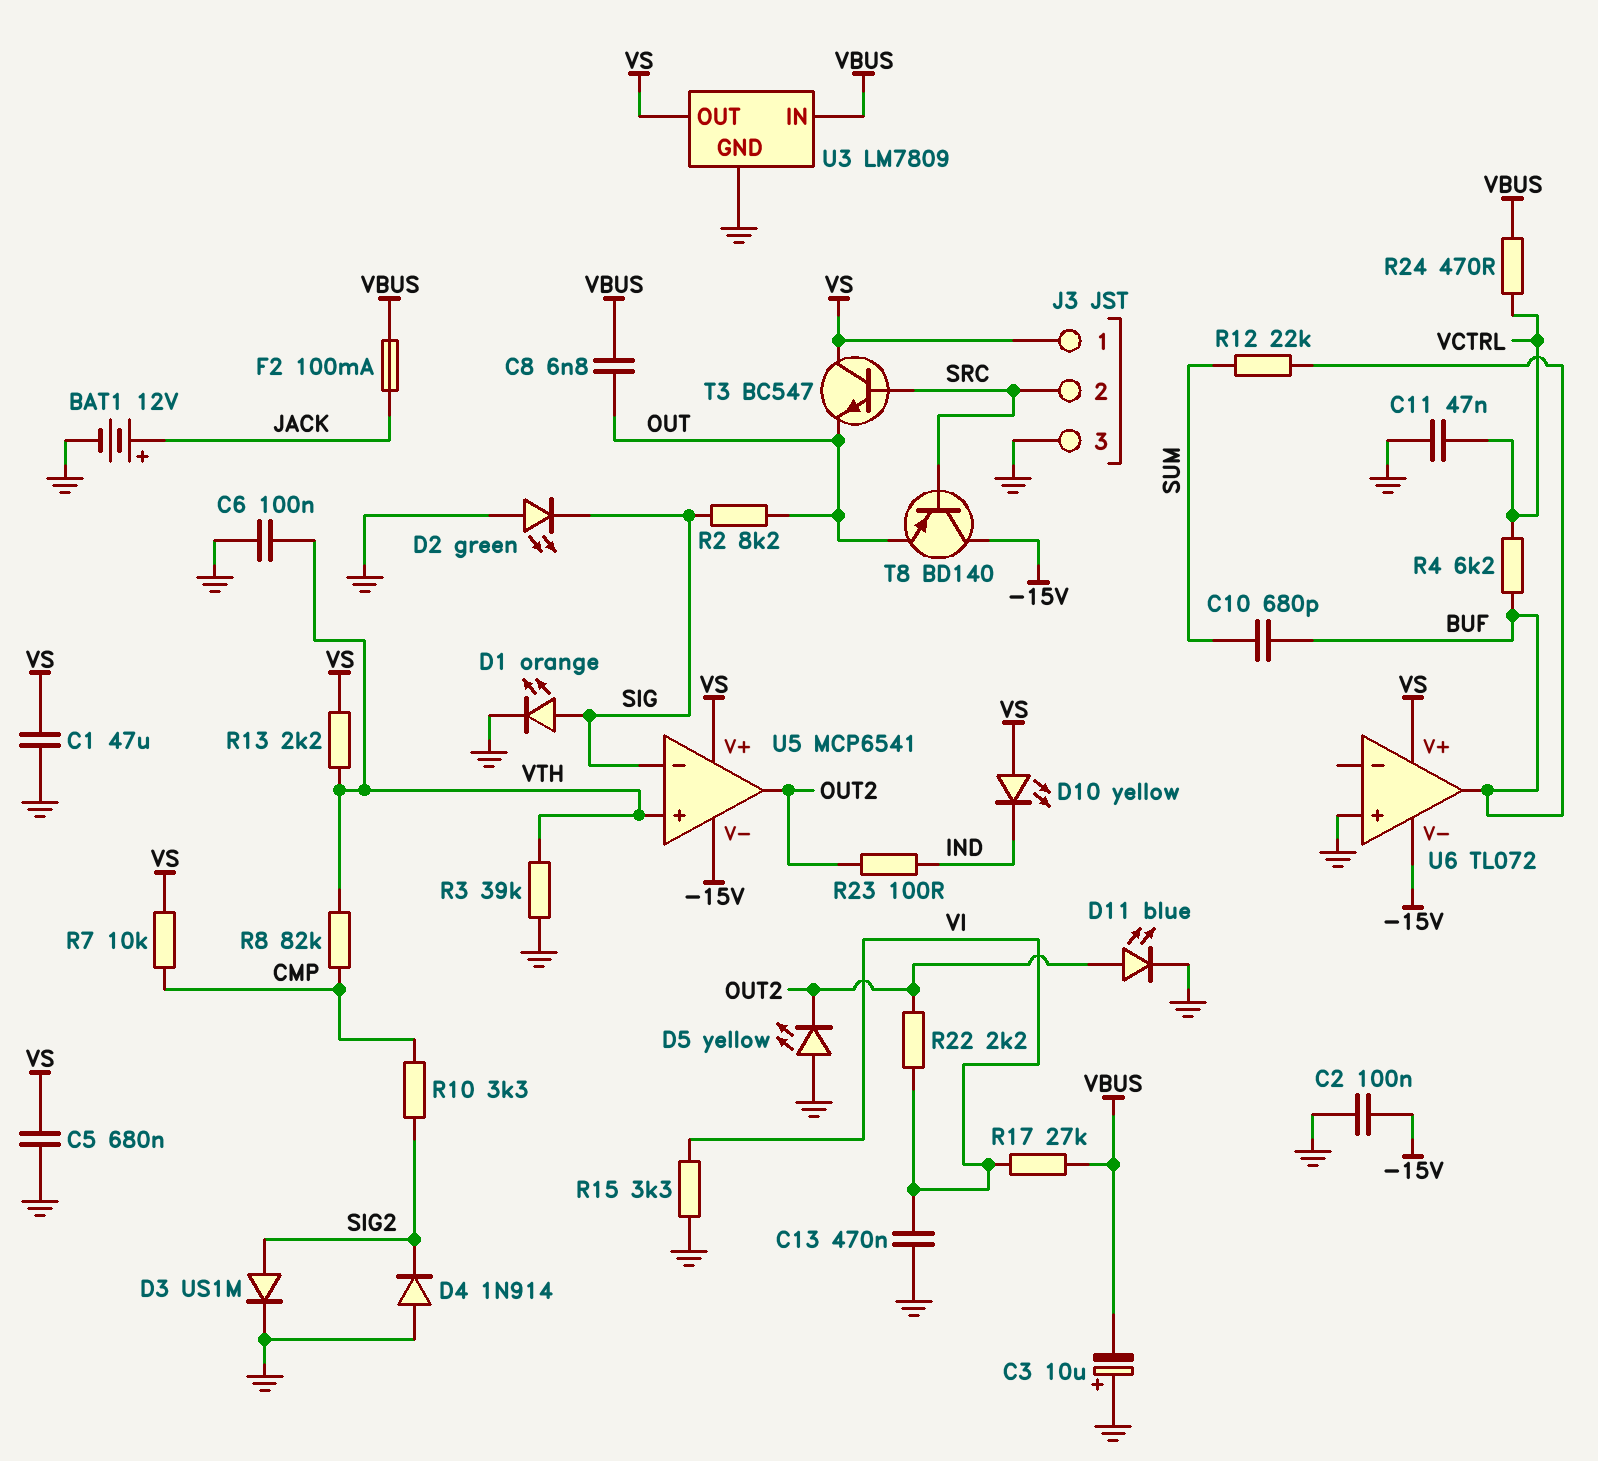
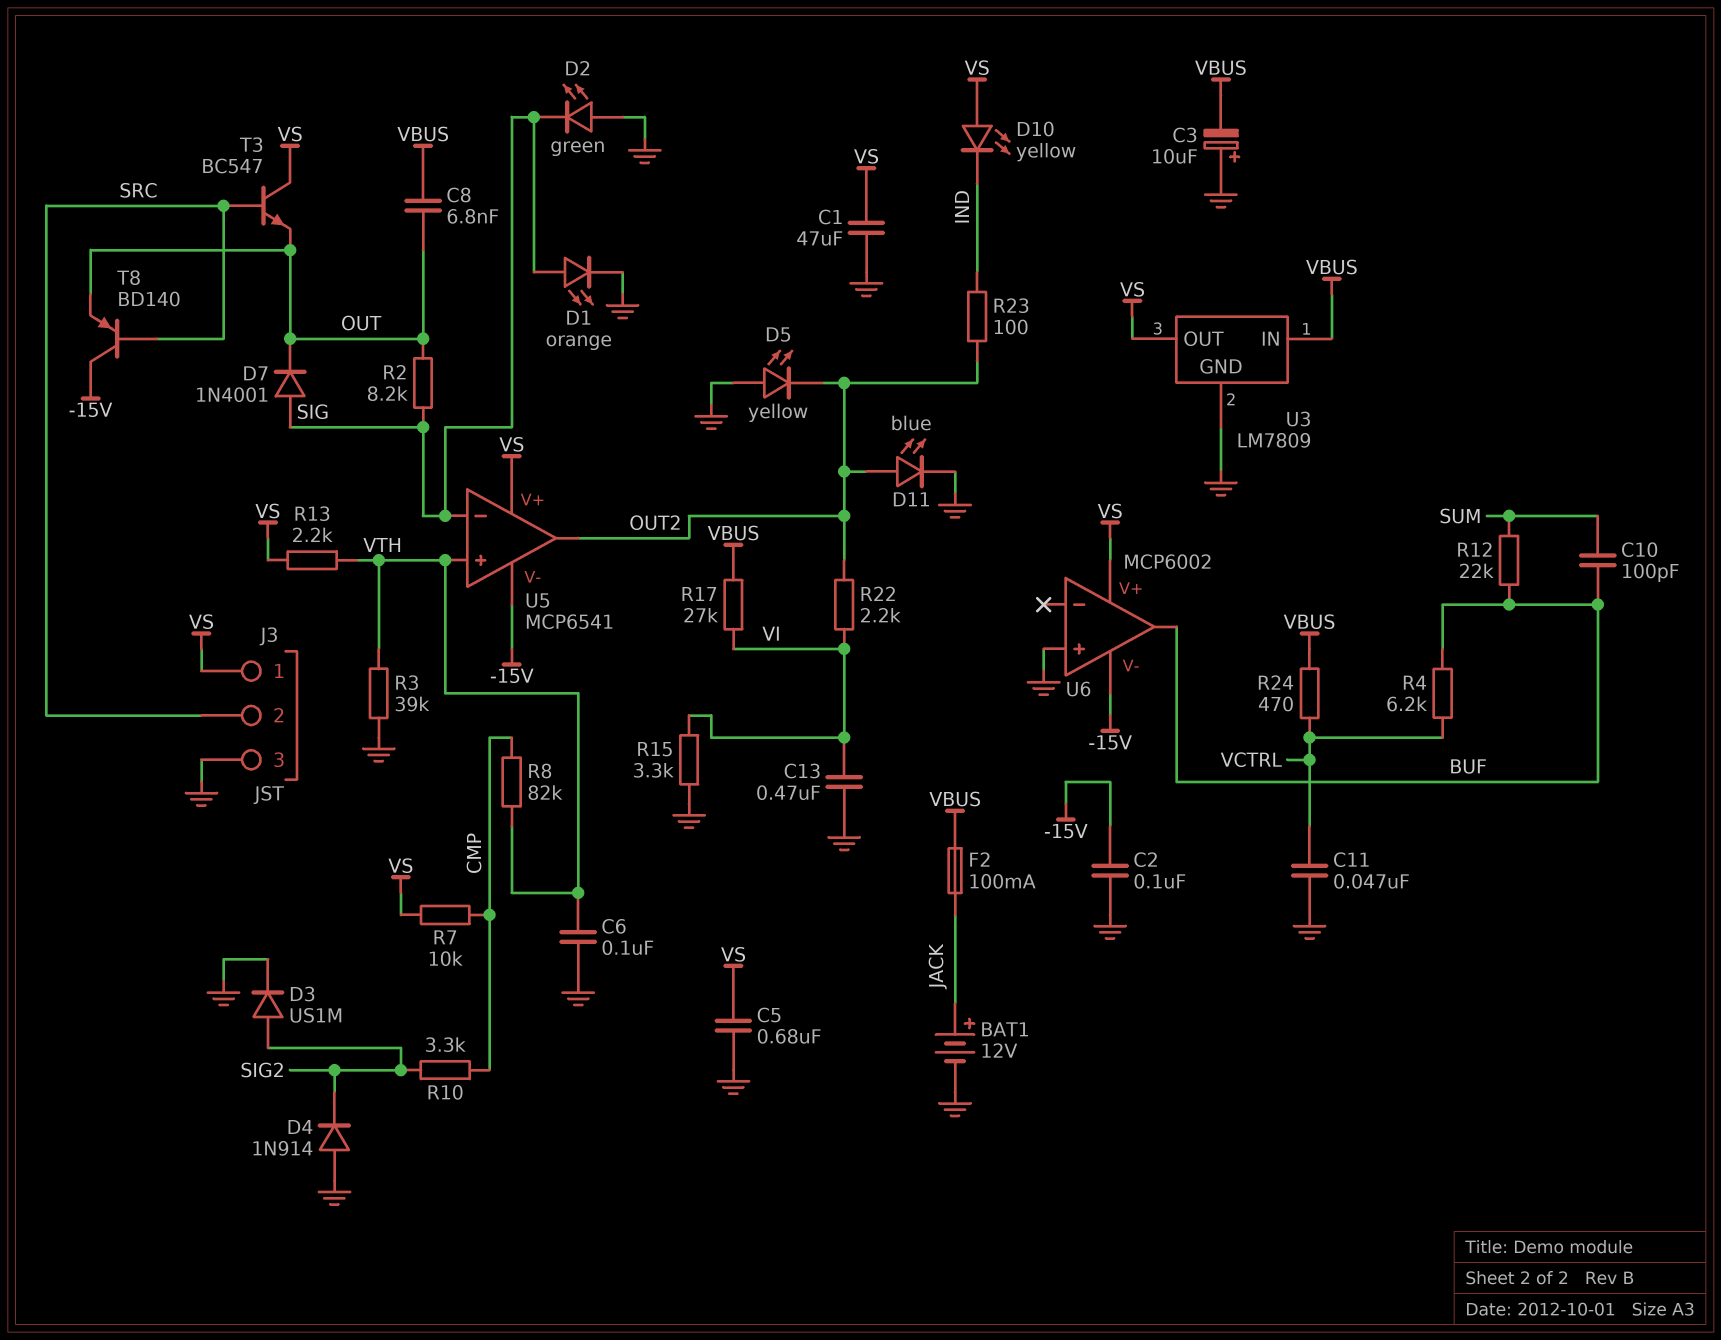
C10: 680pF (BUF, SUM) -> 100pF (BUF, SUM)
D7: none -> diode 1N4001 (A SIG, K OUT)
U6: TL072 -> MCP6002

